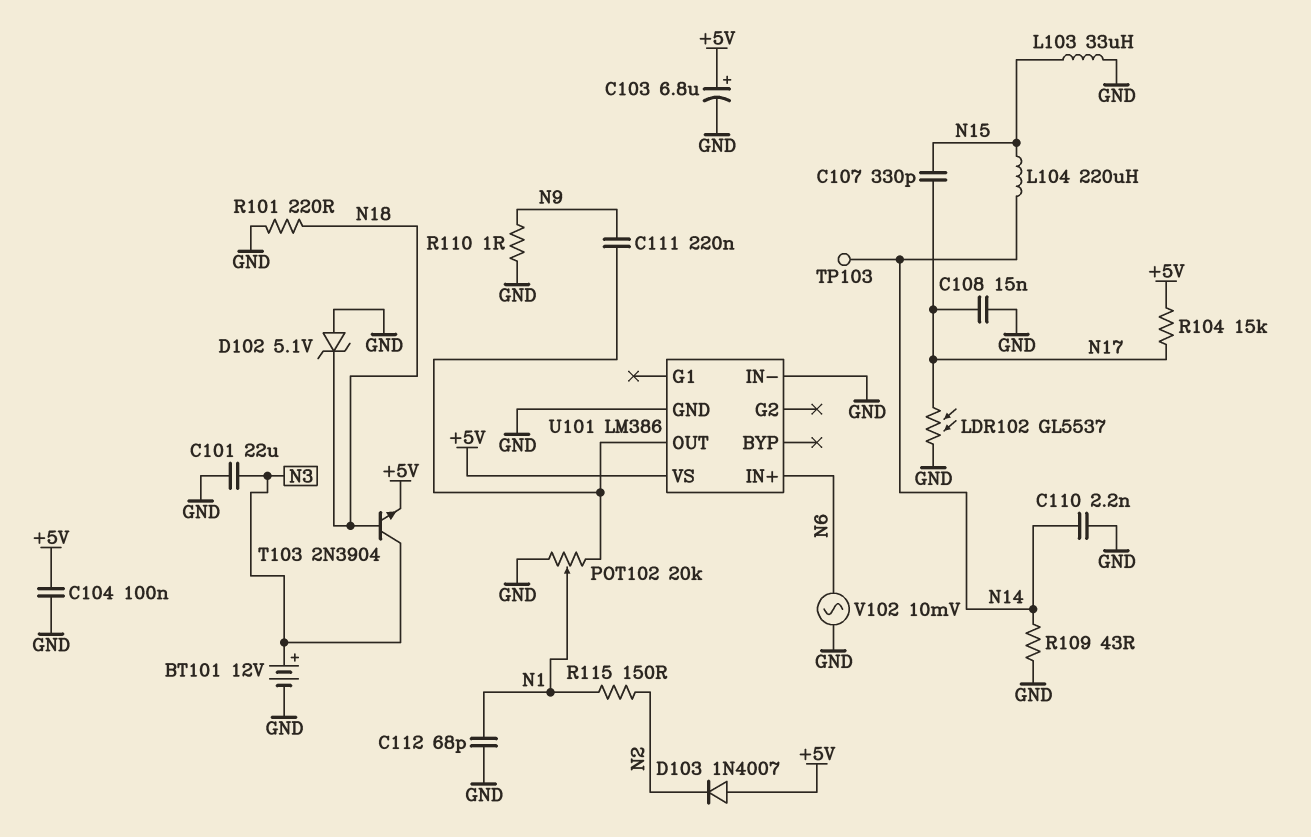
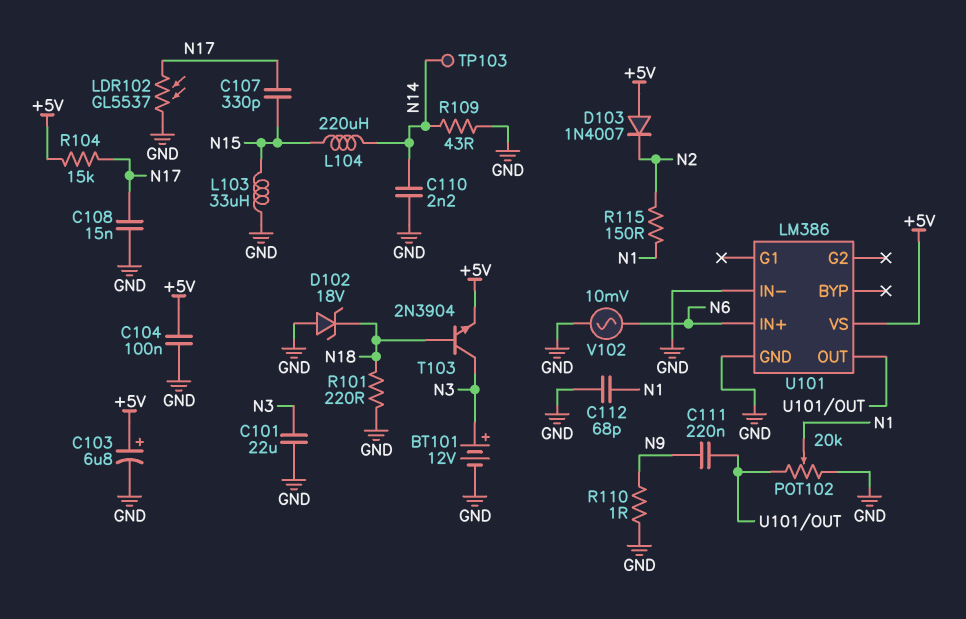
D102: zener 5.1V (A GND, K N18) -> zener 18V (A GND, K N18)

